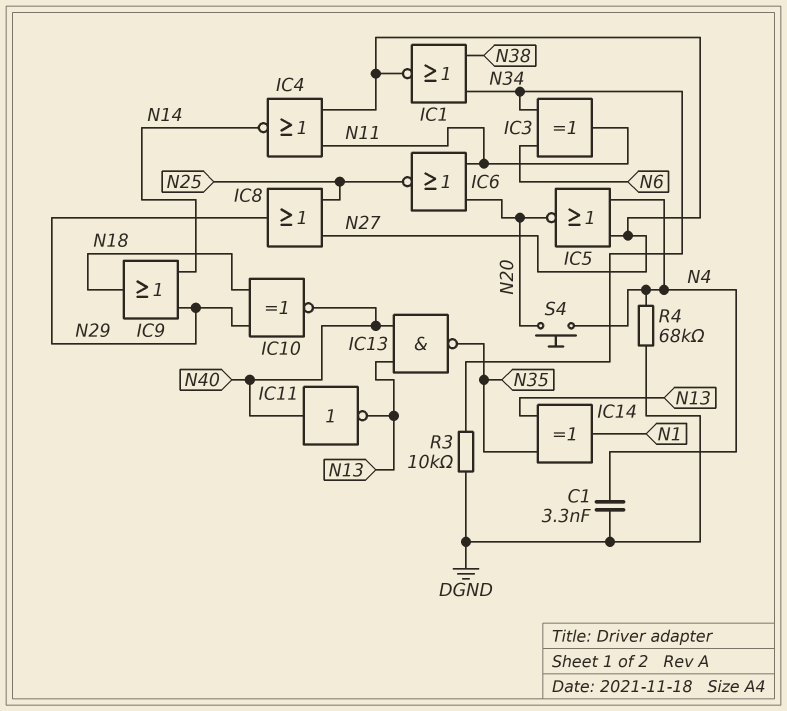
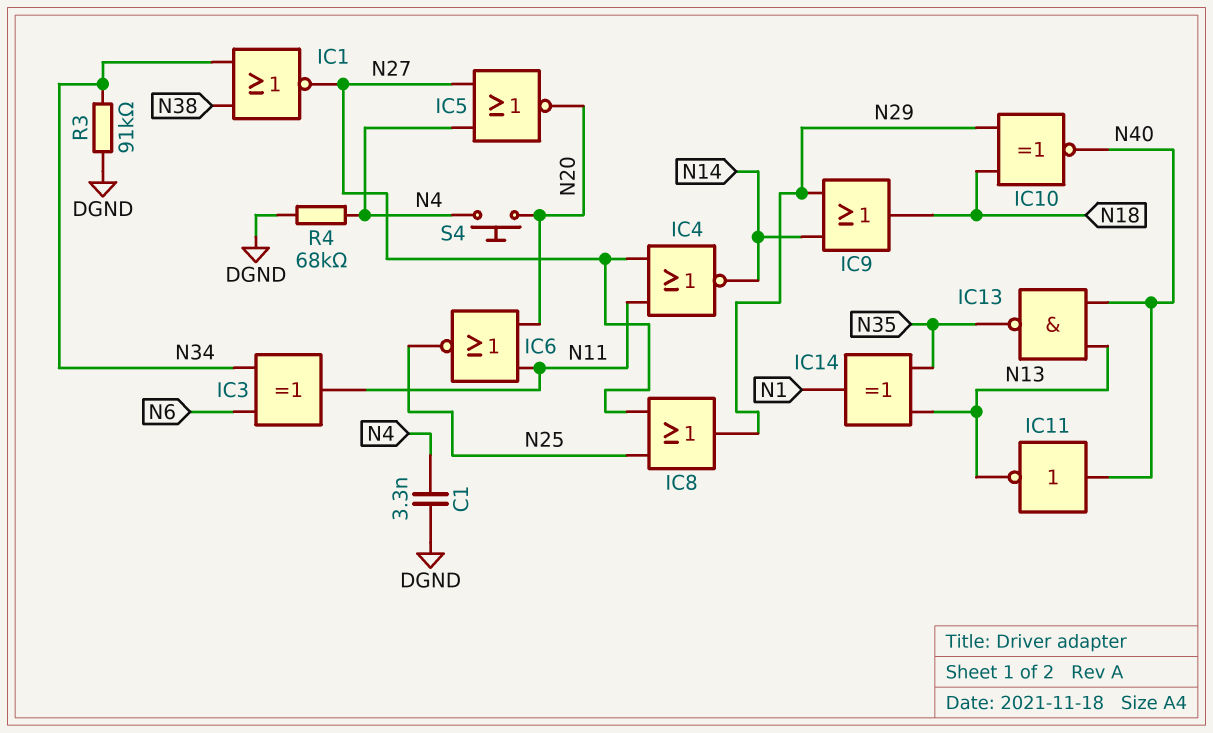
R3: 10k (DGND, N34) -> 91k (DGND, N34)

